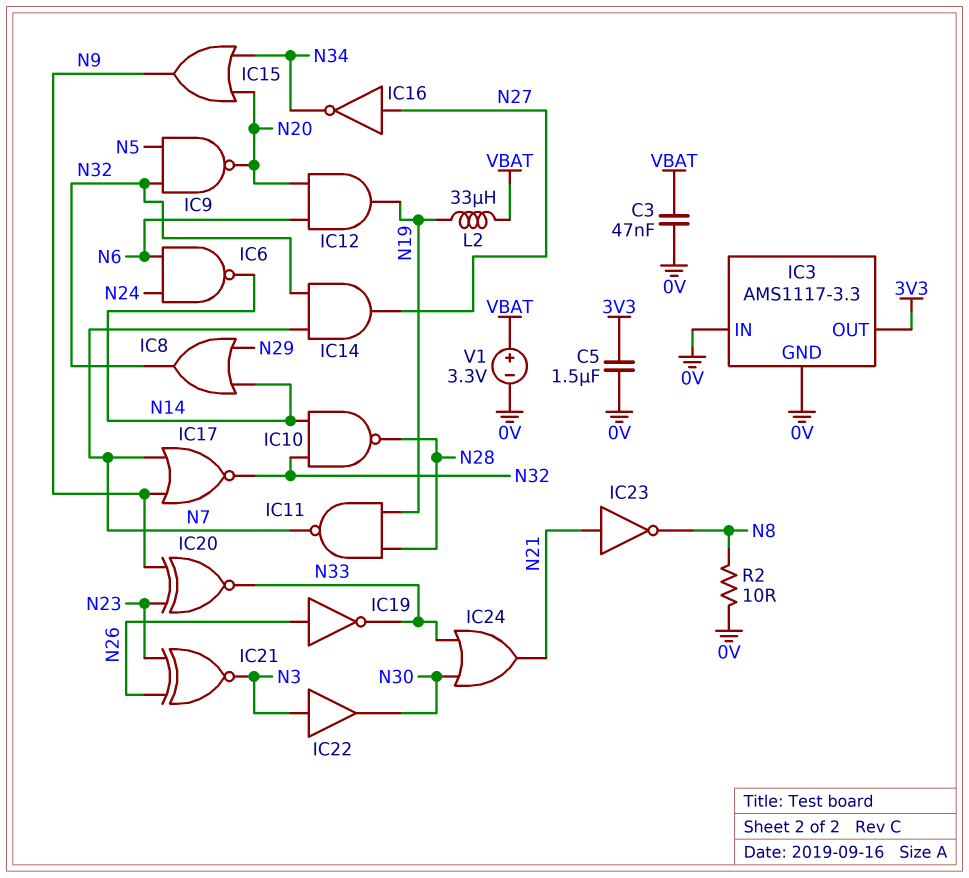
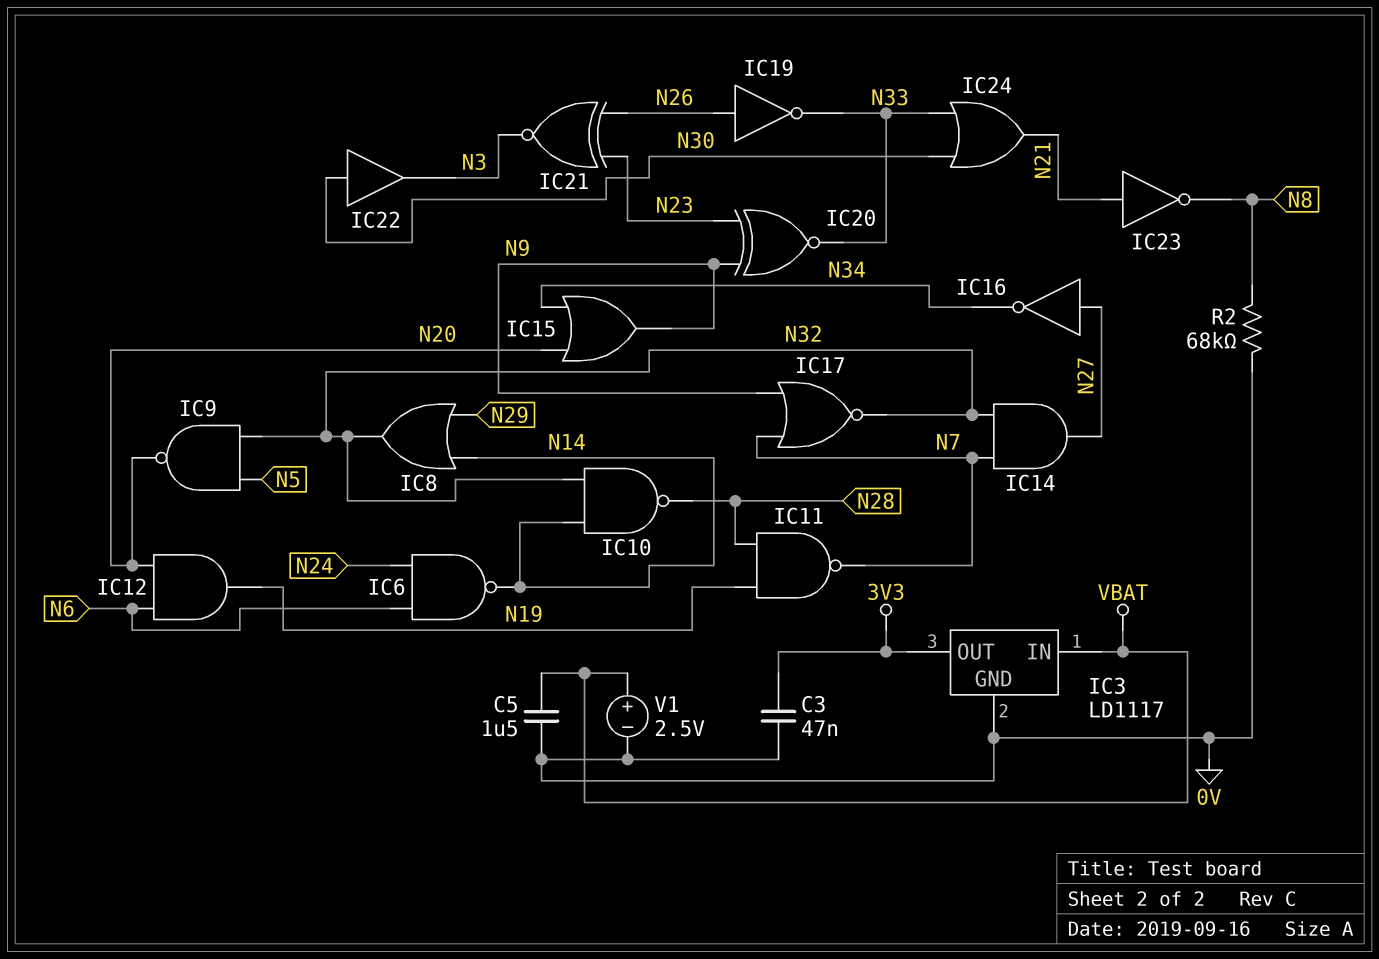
C3: 47nF (0V, VBAT) -> 47nF (0V, 3V3)
C5: 1.5uF (0V, 3V3) -> 1.5uF (0V, VBAT)
IC3: AMS1117-3.3 -> LD1117
IC3 pin IN: 0V -> VBAT
IC22: buffer (in N3, out N30) -> buffer (in N30, out N3)
L2: 33uH (N19, VBAT) -> none
R2: 10 (0V, N8) -> 68k (0V, N8)
V1: 3.3V (plus VBAT, minus 0V) -> 2.5V (plus VBAT, minus 0V)

